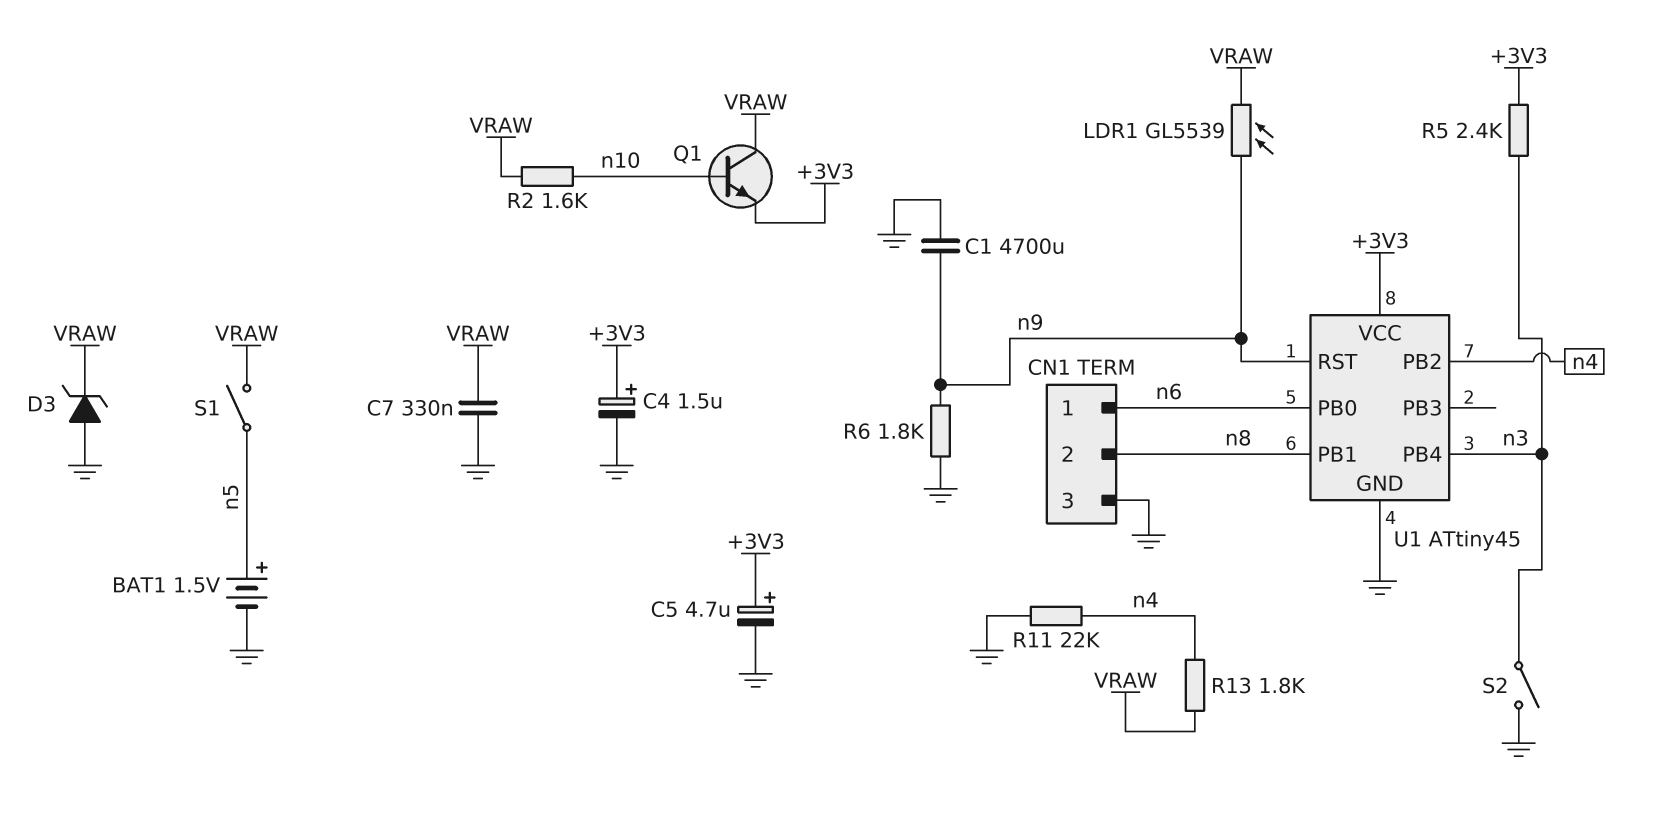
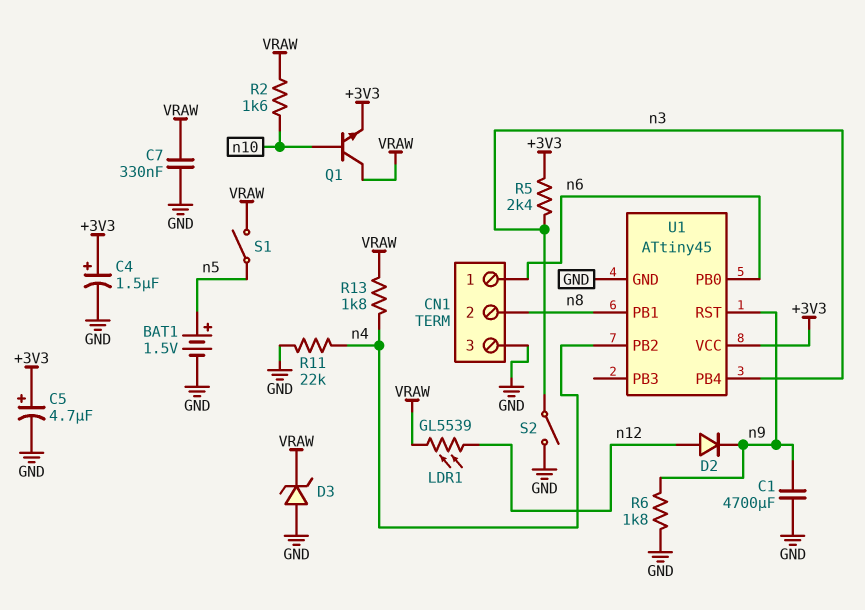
D2: none -> diode (A n12, K n9)
LDR1: GL5539 (VRAW, n9) -> GL5539 (VRAW, n12)

